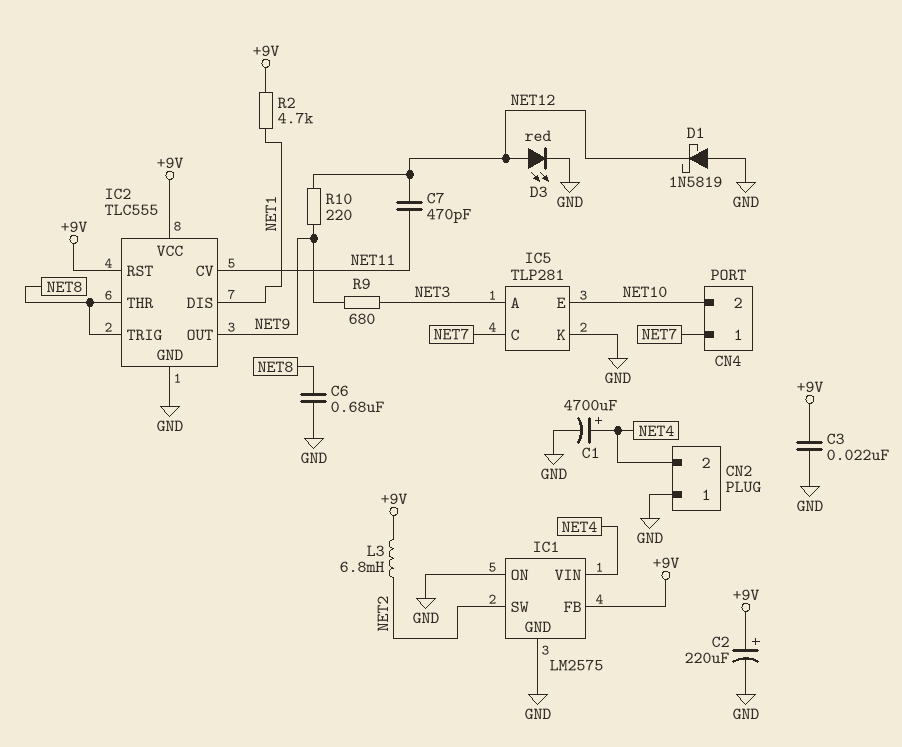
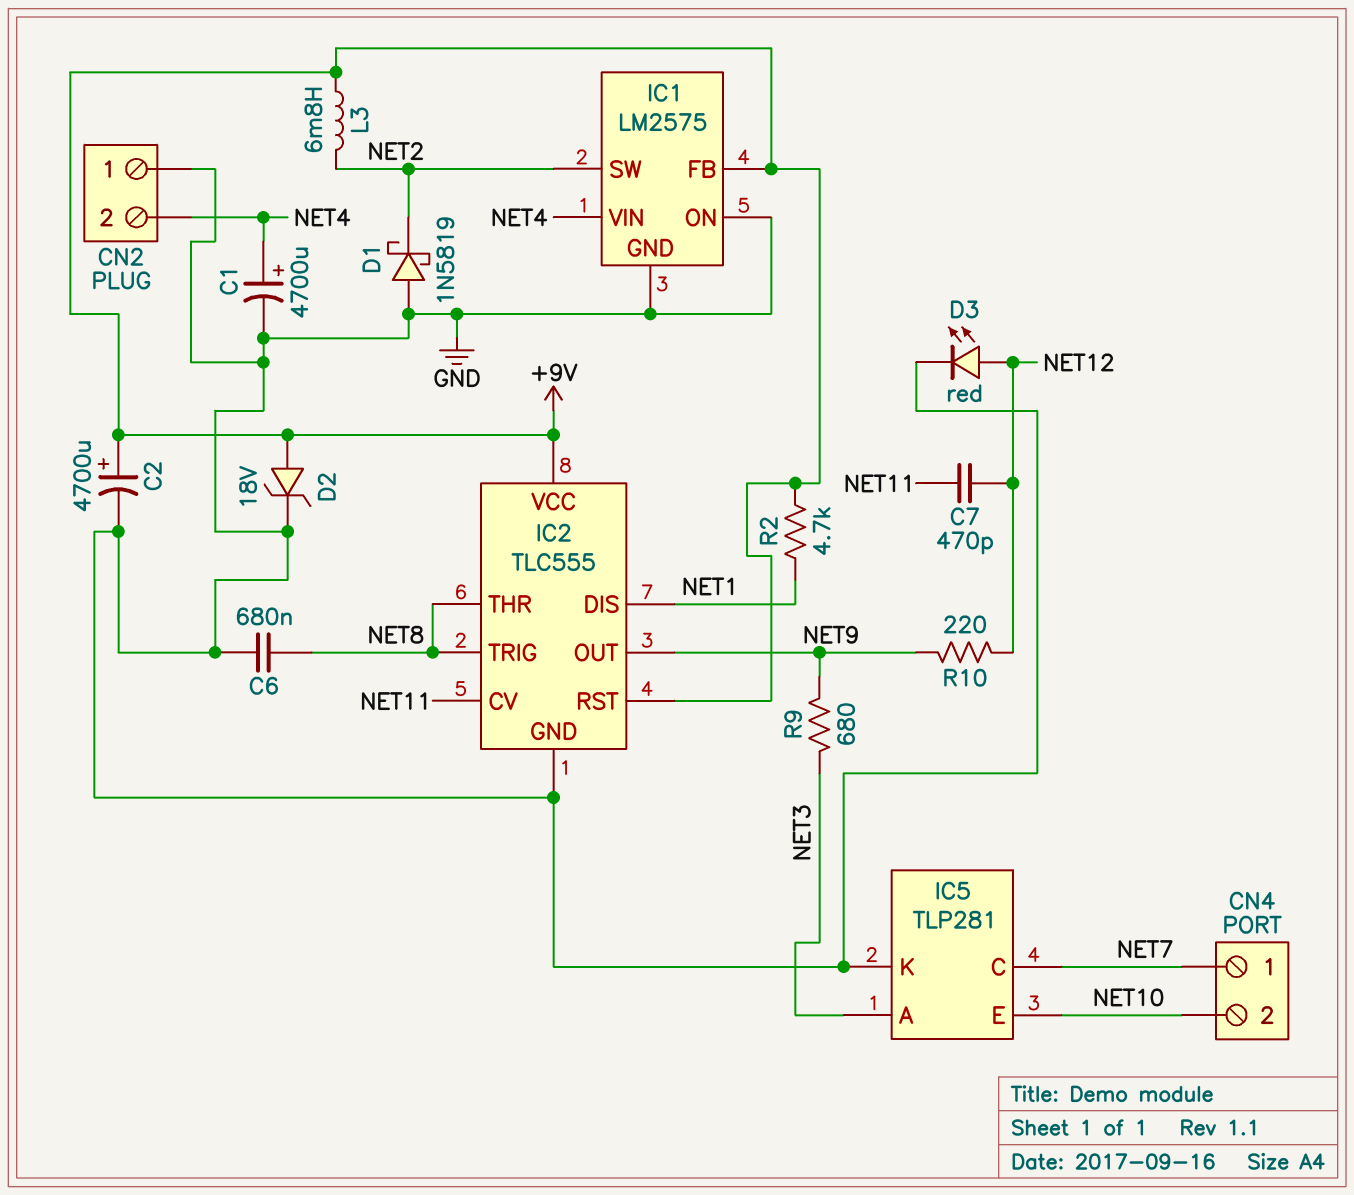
C2: 220uF (plus +9V, minus GND) -> 4700uF (plus +9V, minus GND)
C3: 22nF (+9V, GND) -> none
D1: schottky 1N5819 (A GND, K NET12) -> schottky 1N5819 (A GND, K NET2)
D2: none -> zener 18V (A +9V, K GND)

